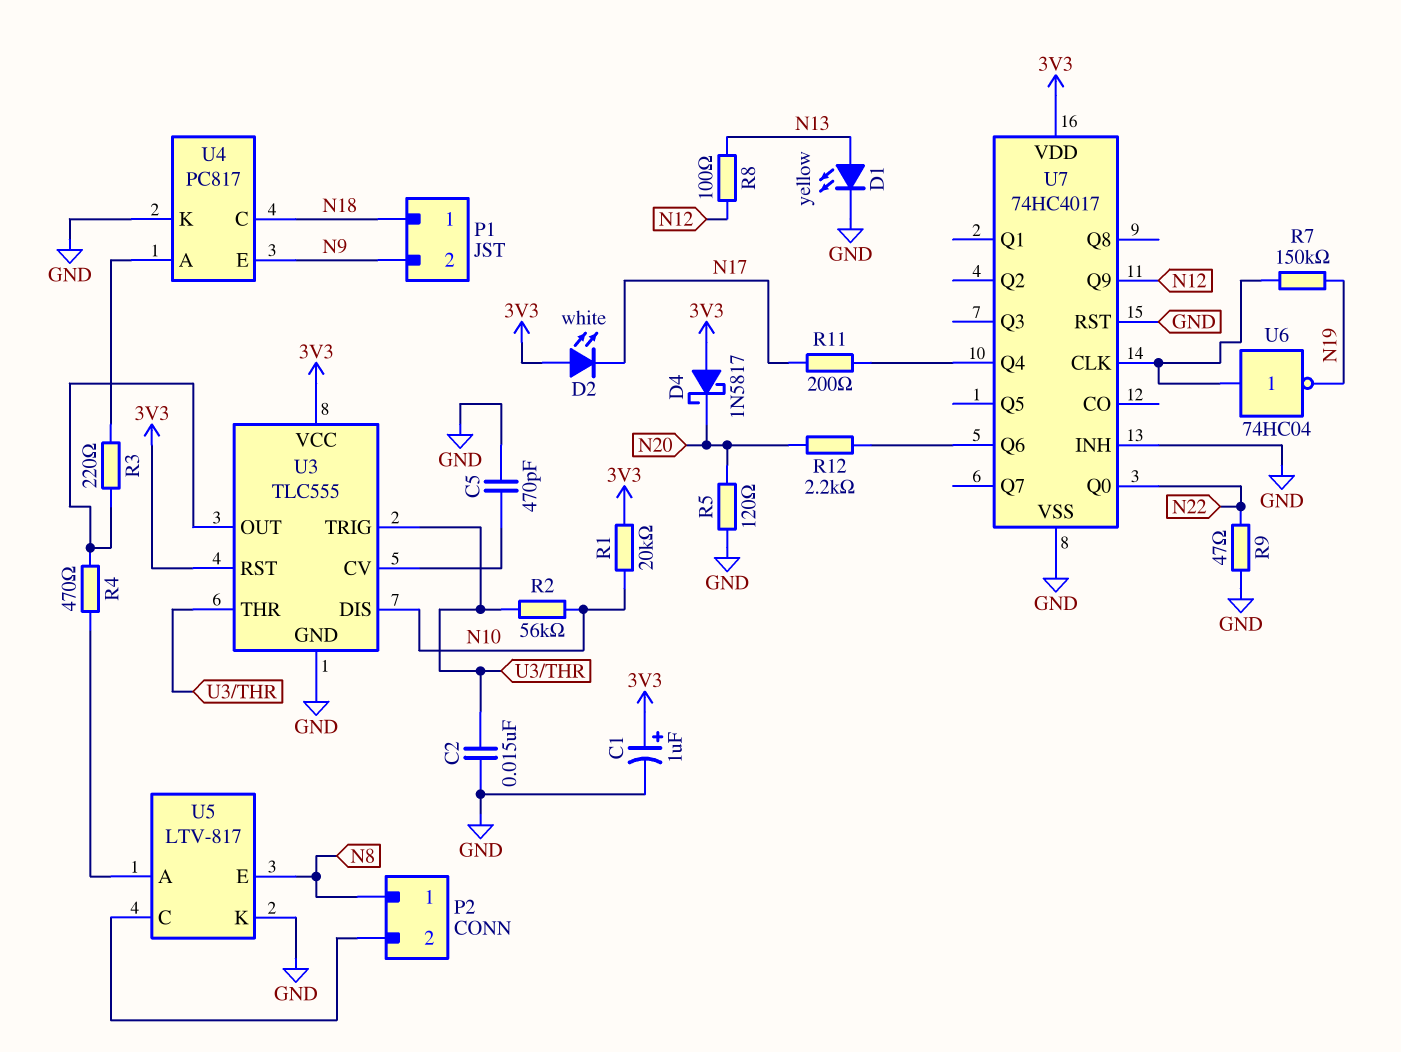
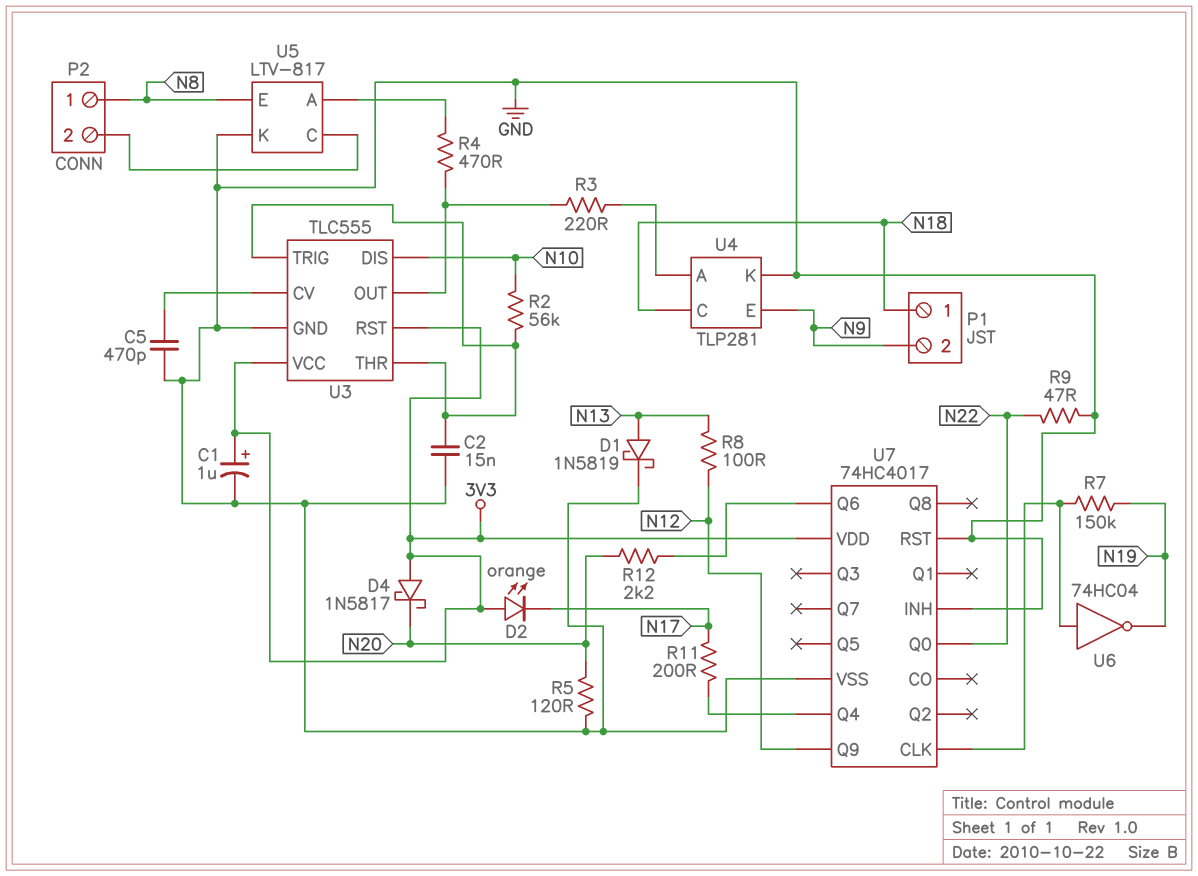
D1: LED yellow (A N13, K GND) -> schottky 1N5819 (A N13, K GND)
D2: LED white (A 3V3, K N17) -> LED orange (A 3V3, K N17)
R1: 20k (3V3, N10) -> none
U4: PC817 -> TLP281

